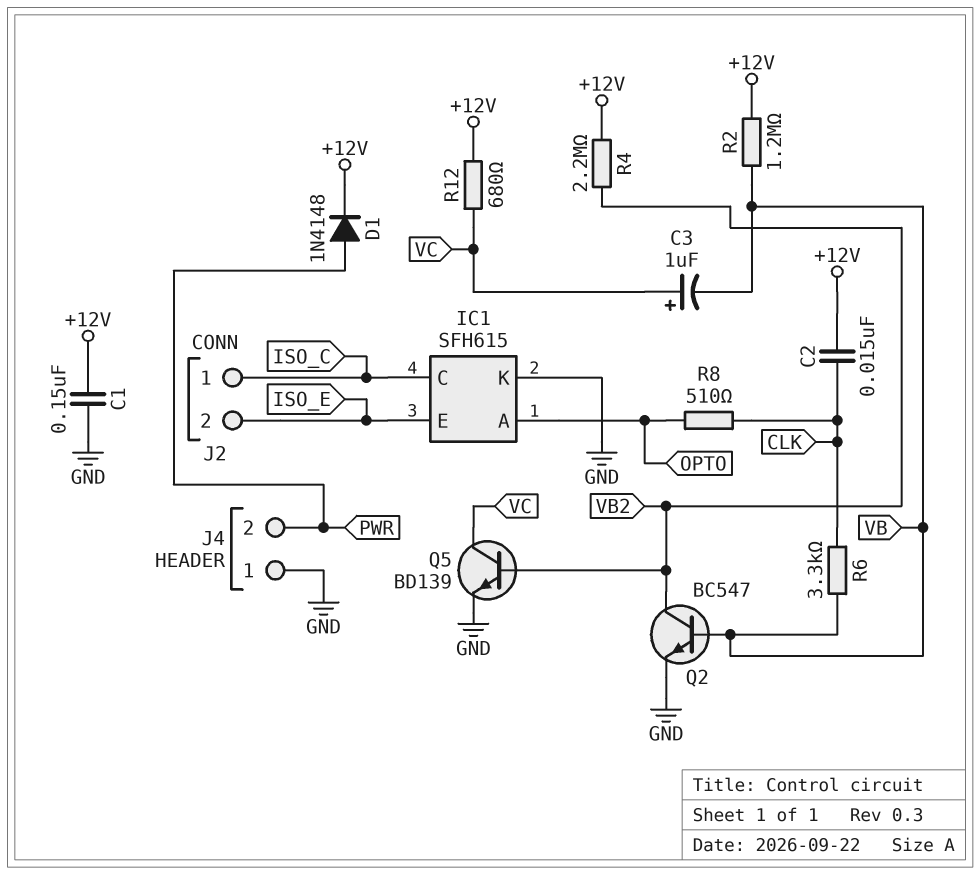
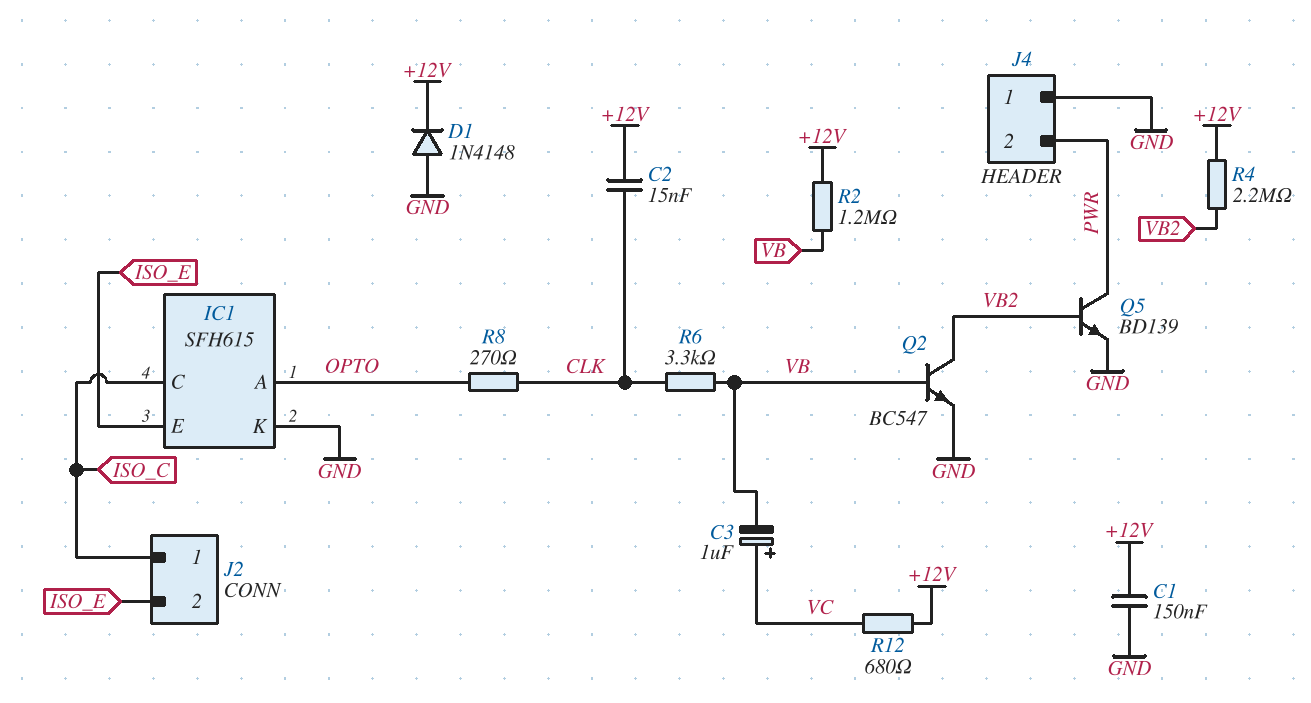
D1: diode 1N4148 (A PWR, K +12V) -> diode 1N4148 (A GND, K +12V)
Q5: NPN BD139 (B VB2, C VC, E GND) -> NPN BD139 (B VB2, C PWR, E GND)
R8: 510 (CLK, OPTO) -> 270 (CLK, OPTO)

